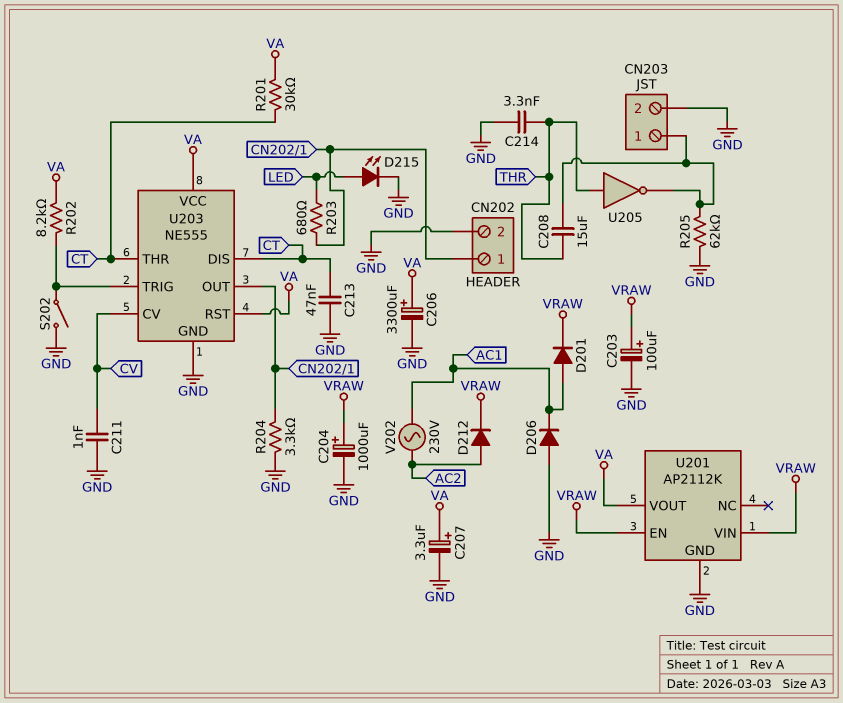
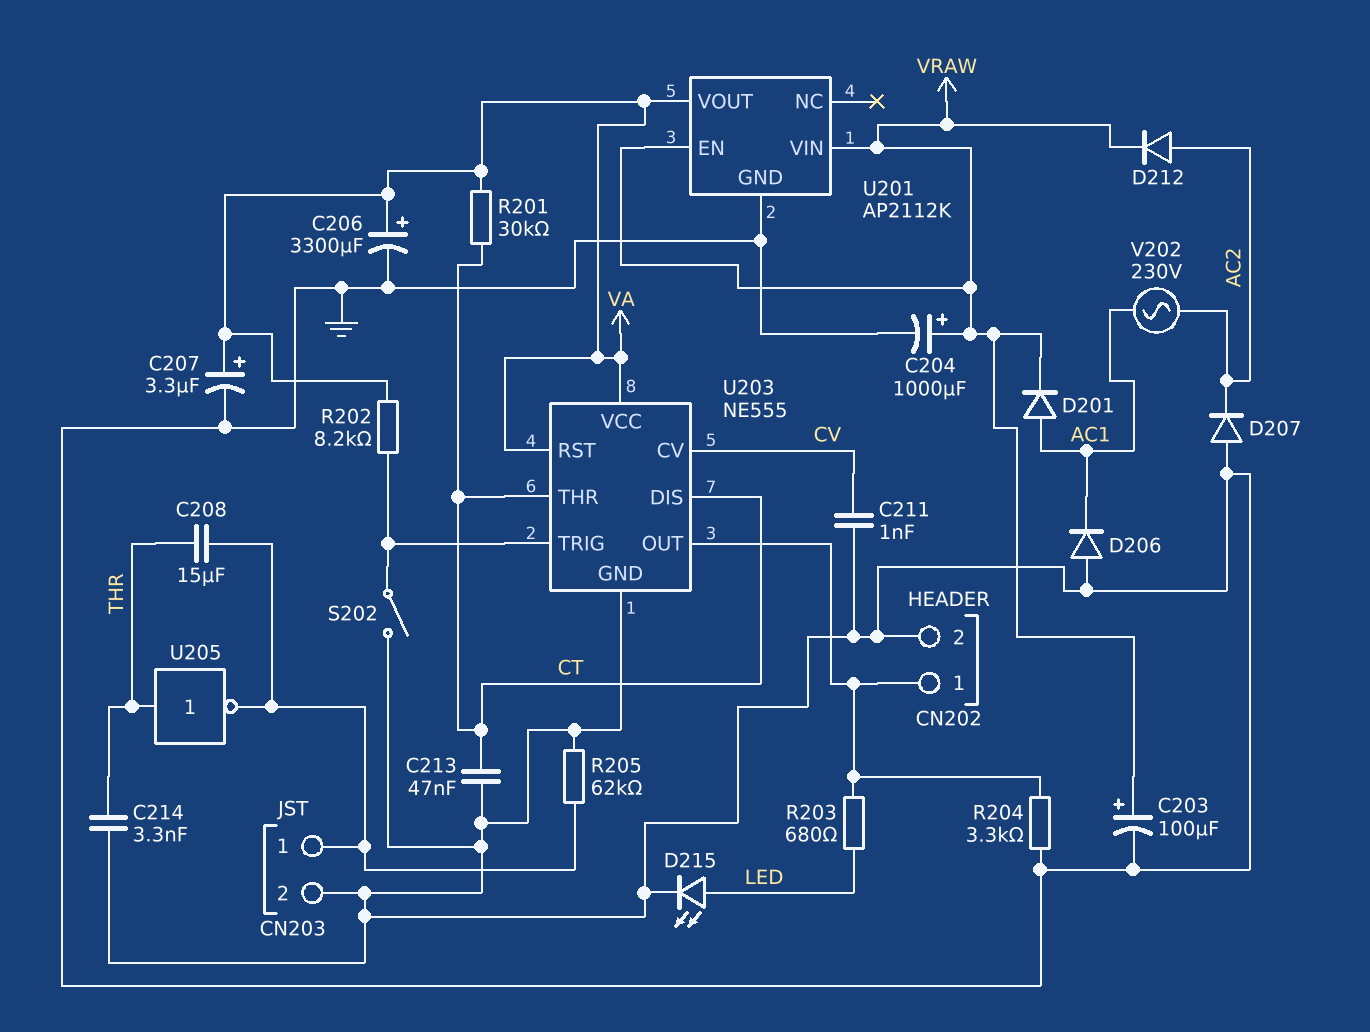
D207: none -> diode (A GND, K AC2)

